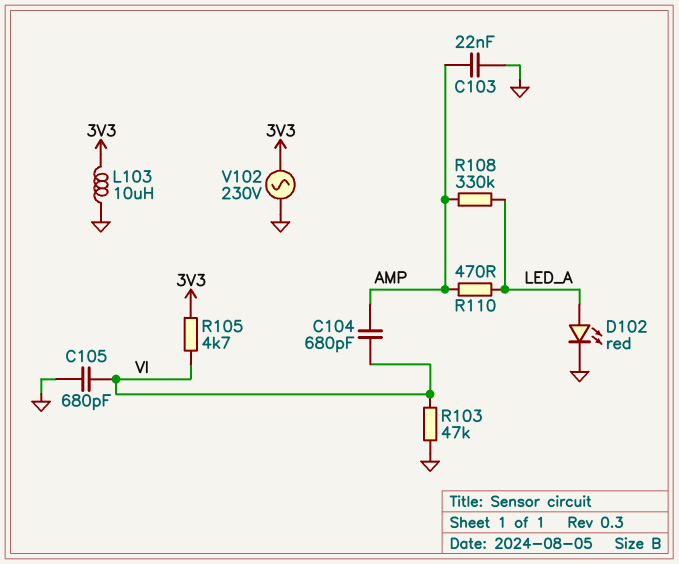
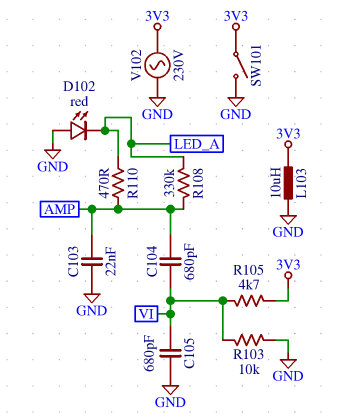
D102: LED red (A LED_A, K GND) -> LED red (A GND, K LED_A)
R103: 47k (GND, VI) -> 10k (GND, VI)
SW101: none -> switch (3V3, GND)

